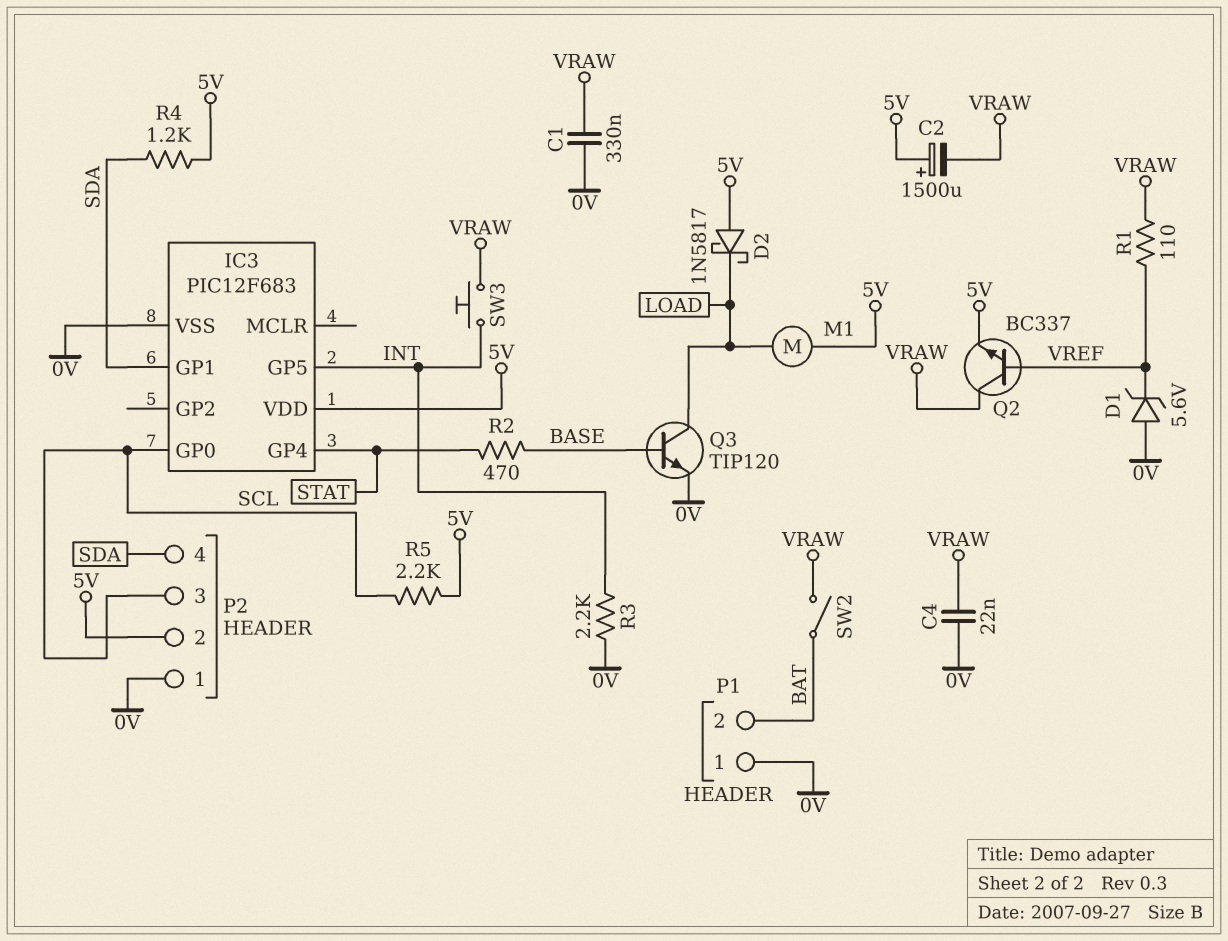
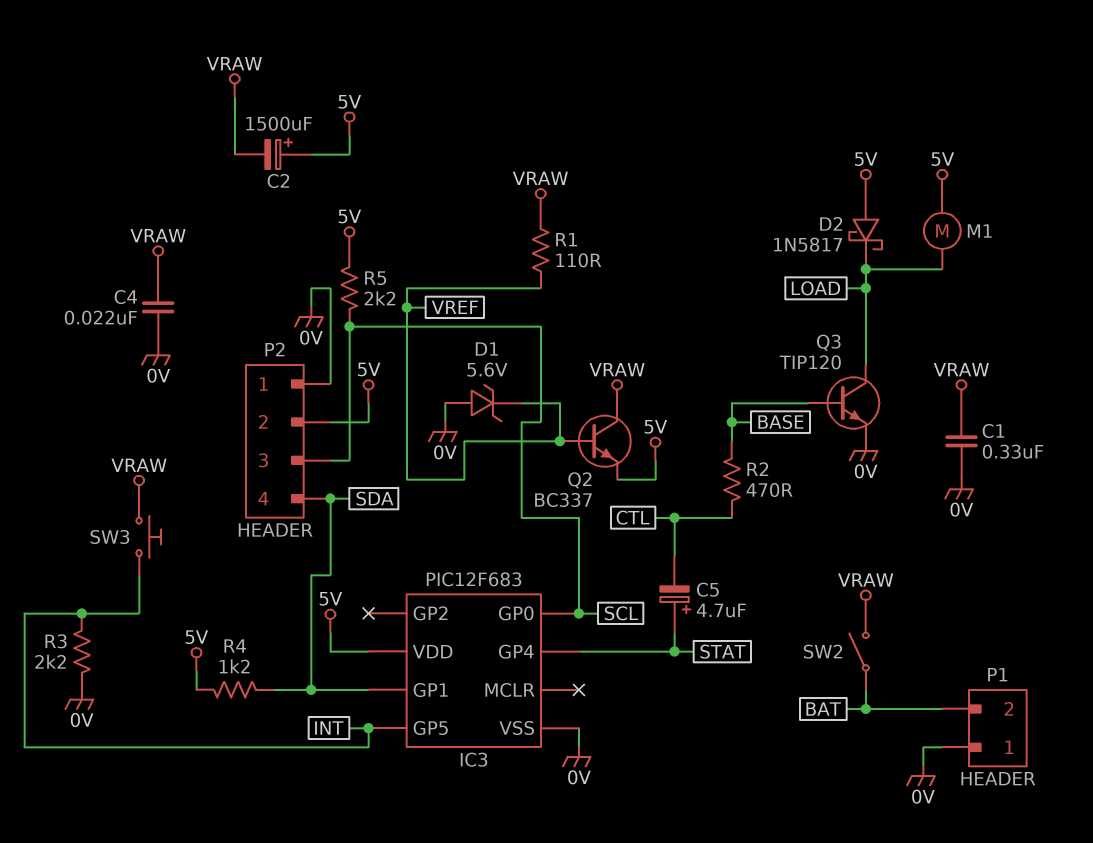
C5: none -> 4.7uF (plus STAT, minus CTL)
R2: 470 (BASE, STAT) -> 470 (BASE, CTL)

